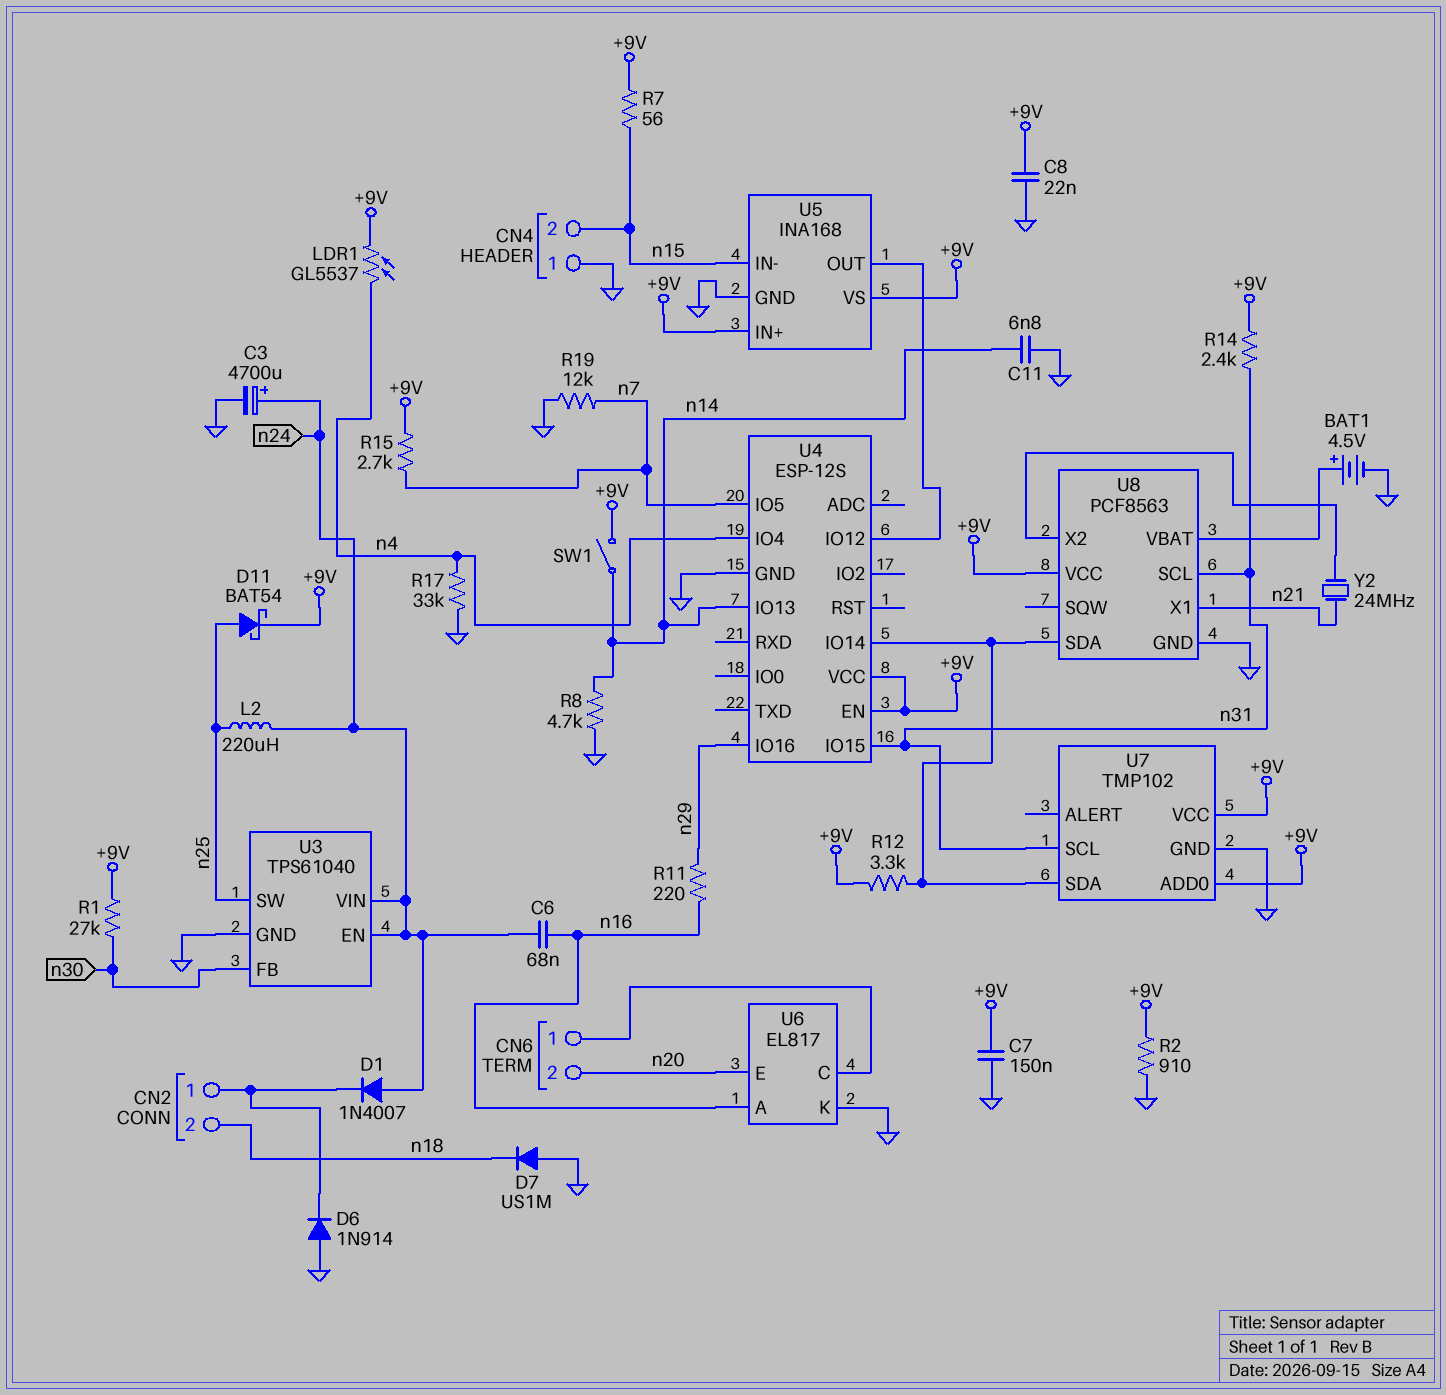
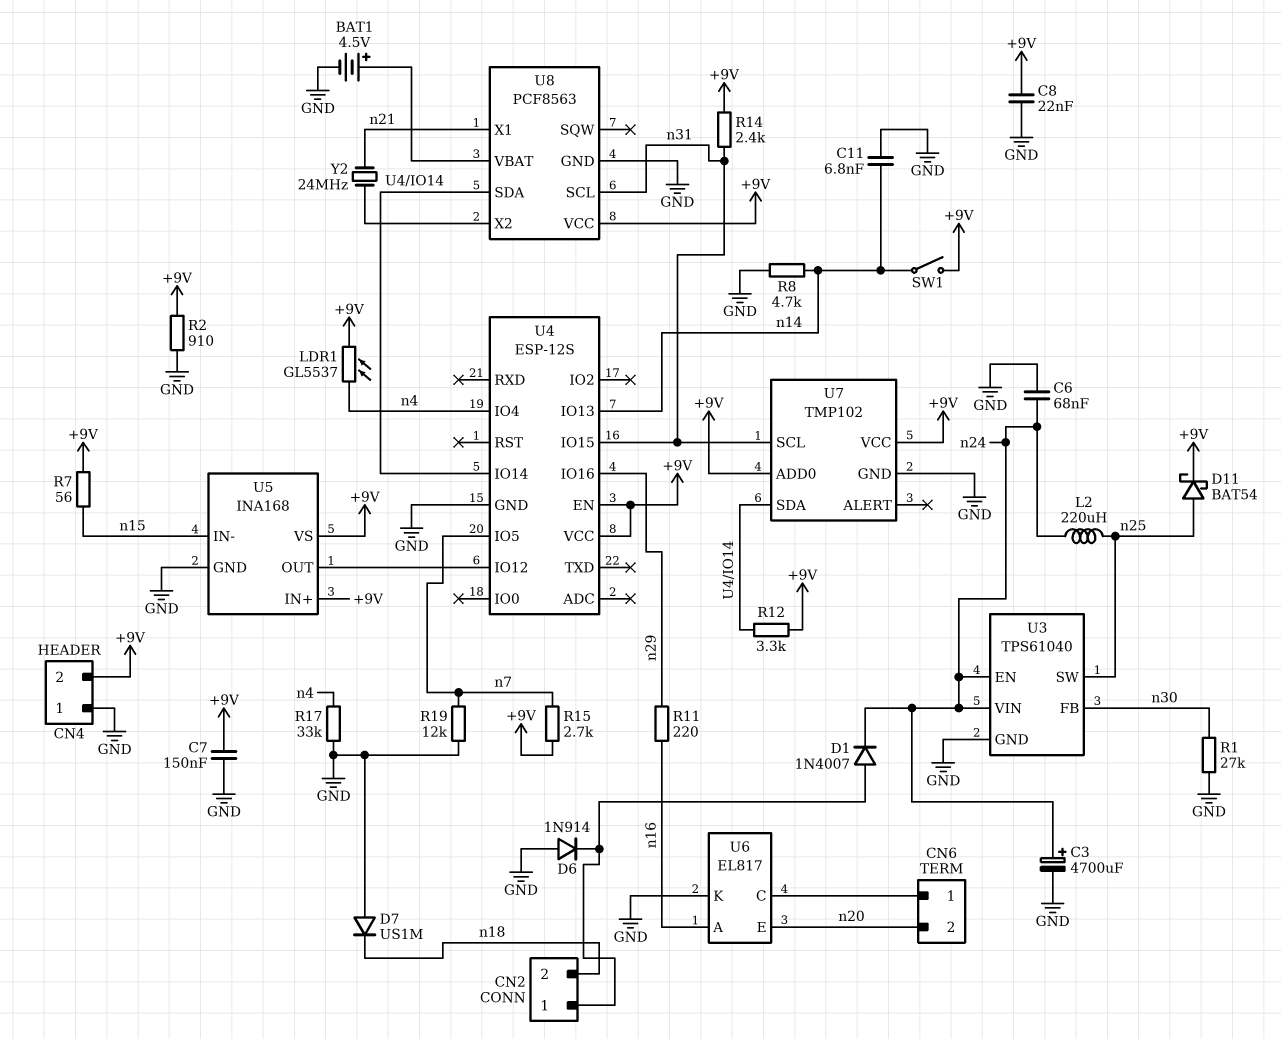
C6: 68nF (n16, n24) -> 68nF (GND, n24)
CN4 pin 2: n15 -> +9V
D1: diode 1N4007 (A n24, K CN2/1) -> diode 1N4007 (A CN2/1, K n24)
R1: 27k (+9V, n30) -> 27k (GND, n30)

